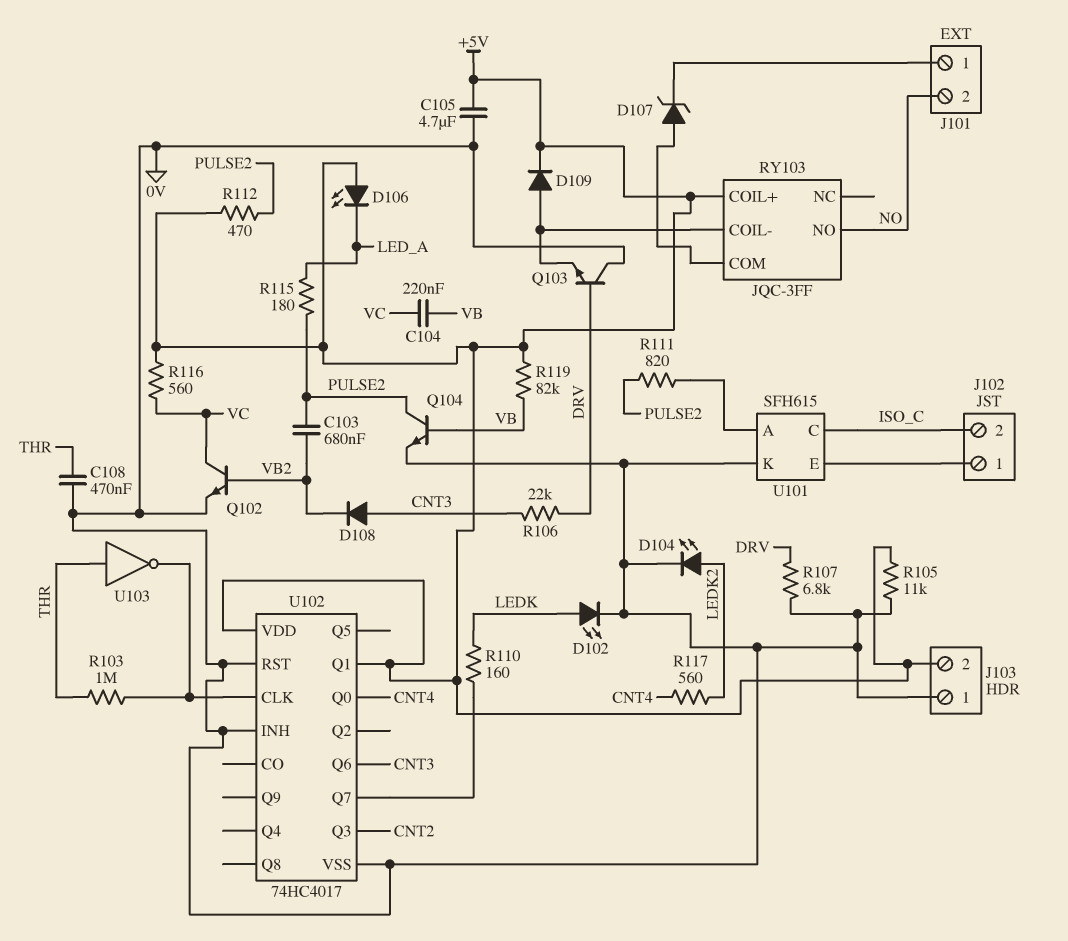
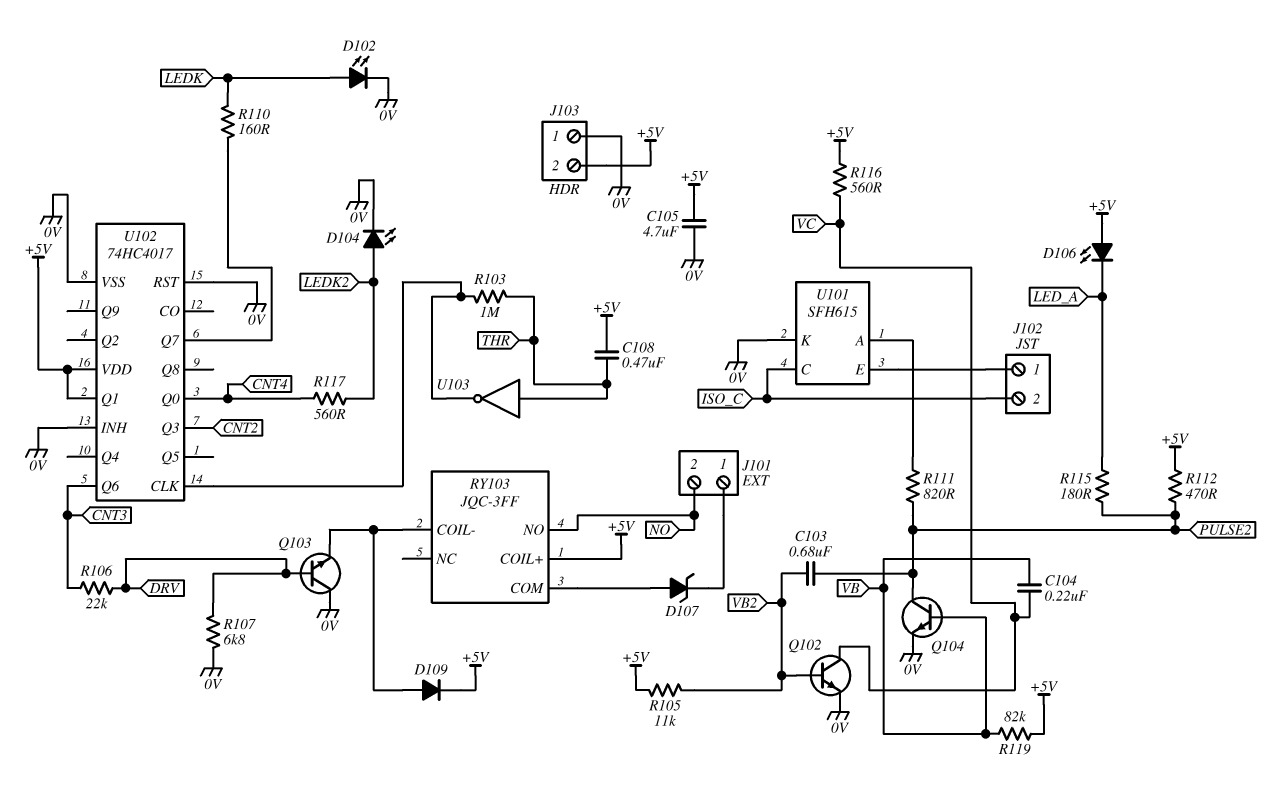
C108: 470nF (0V, THR) -> 470nF (+5V, THR)
D108: diode (A CNT3, K VB2) -> none
R105: 11k (+5V, 0V) -> 11k (+5V, VB2)

